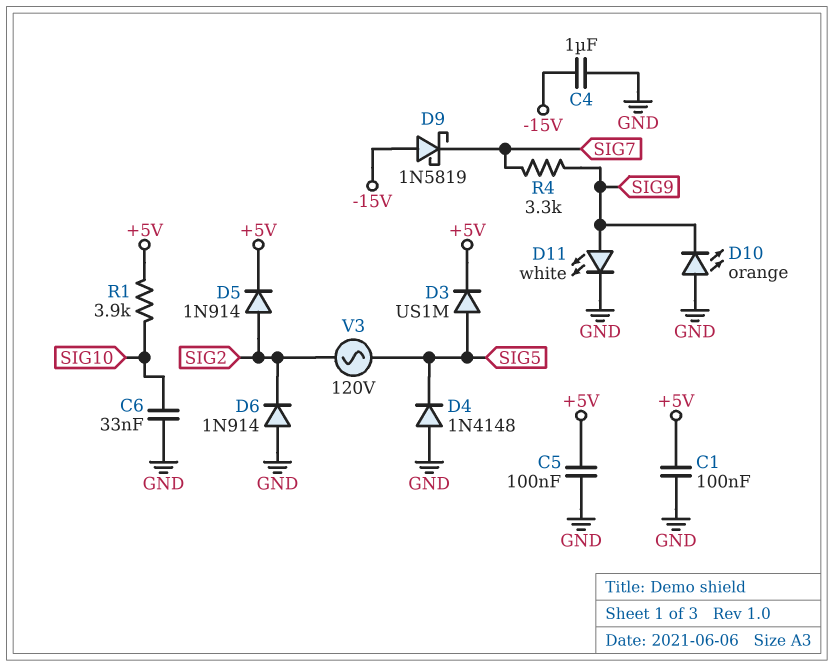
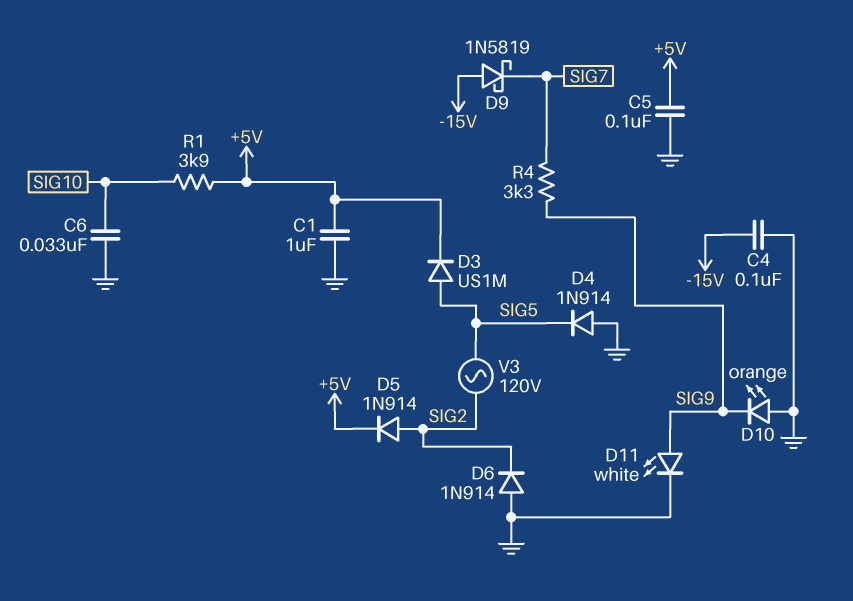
C1: 100nF (+5V, GND) -> 1uF (+5V, GND)
C4: 1uF (-15V, GND) -> 100nF (-15V, GND)
D4: diode 1N4148 (A GND, K SIG5) -> diode 1N914 (A GND, K SIG5)

